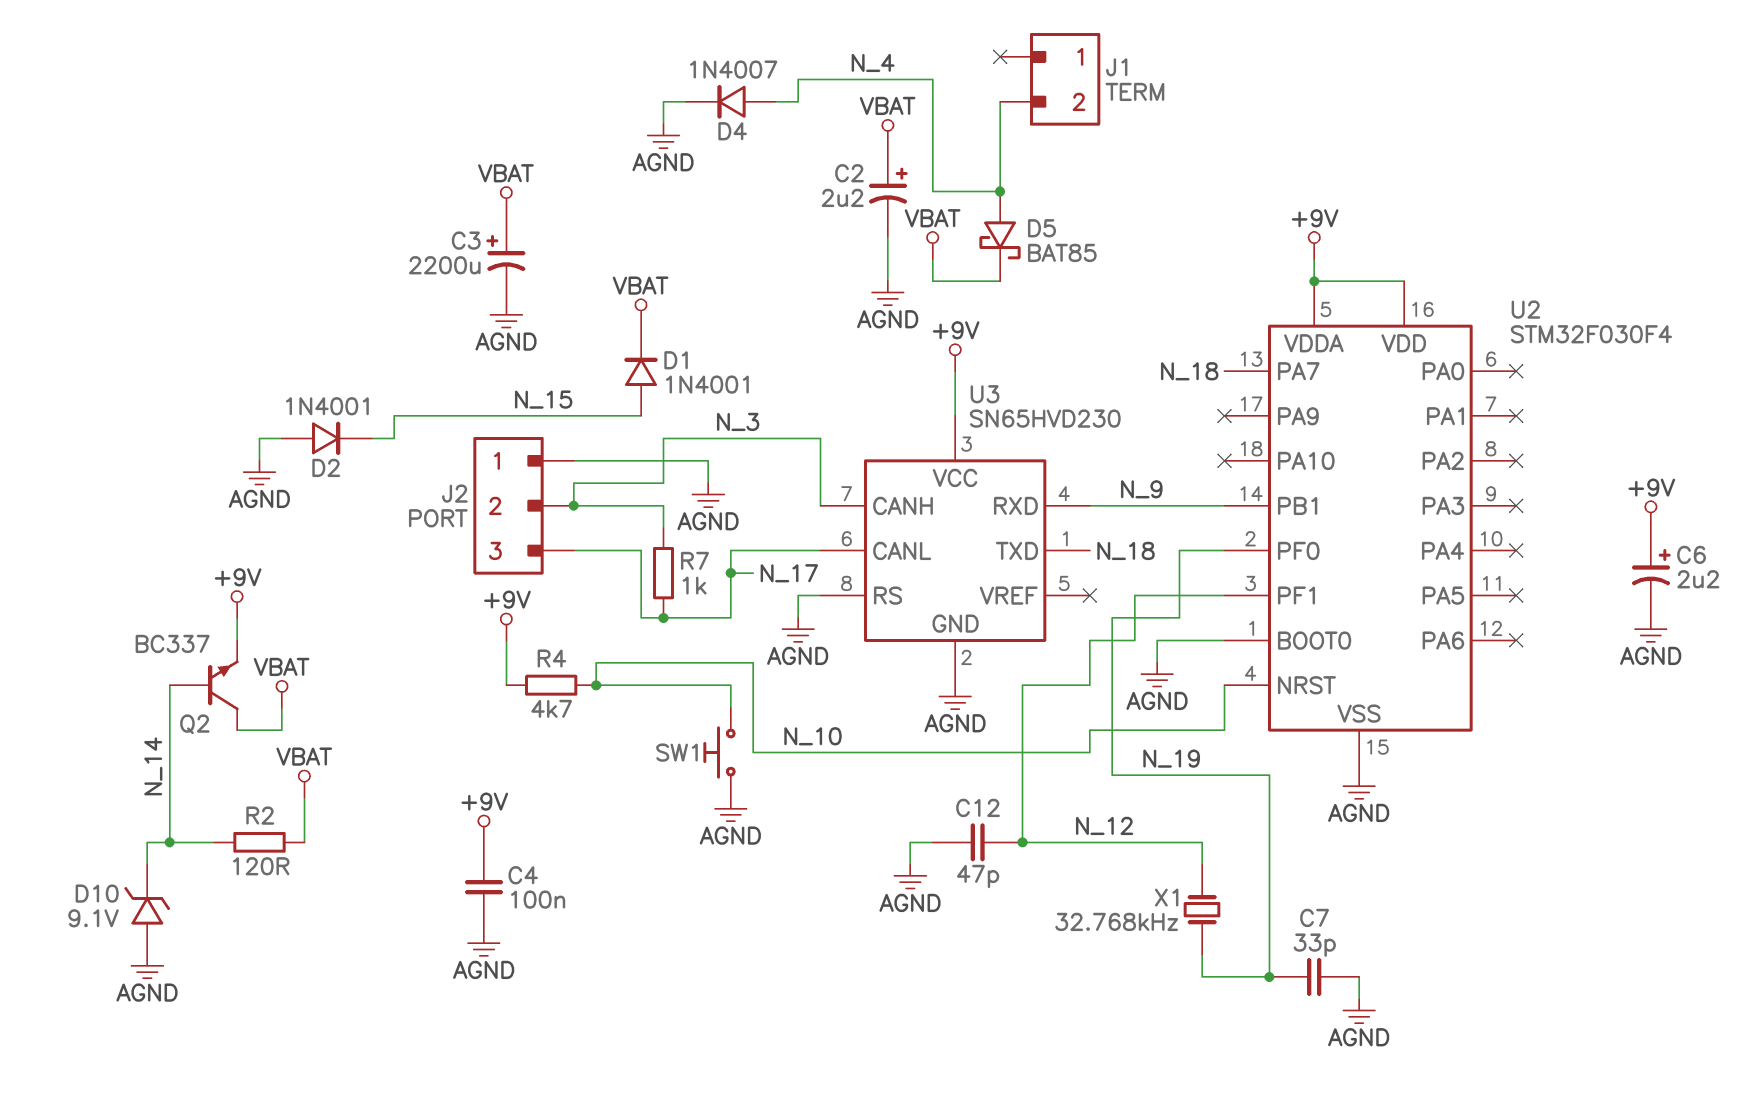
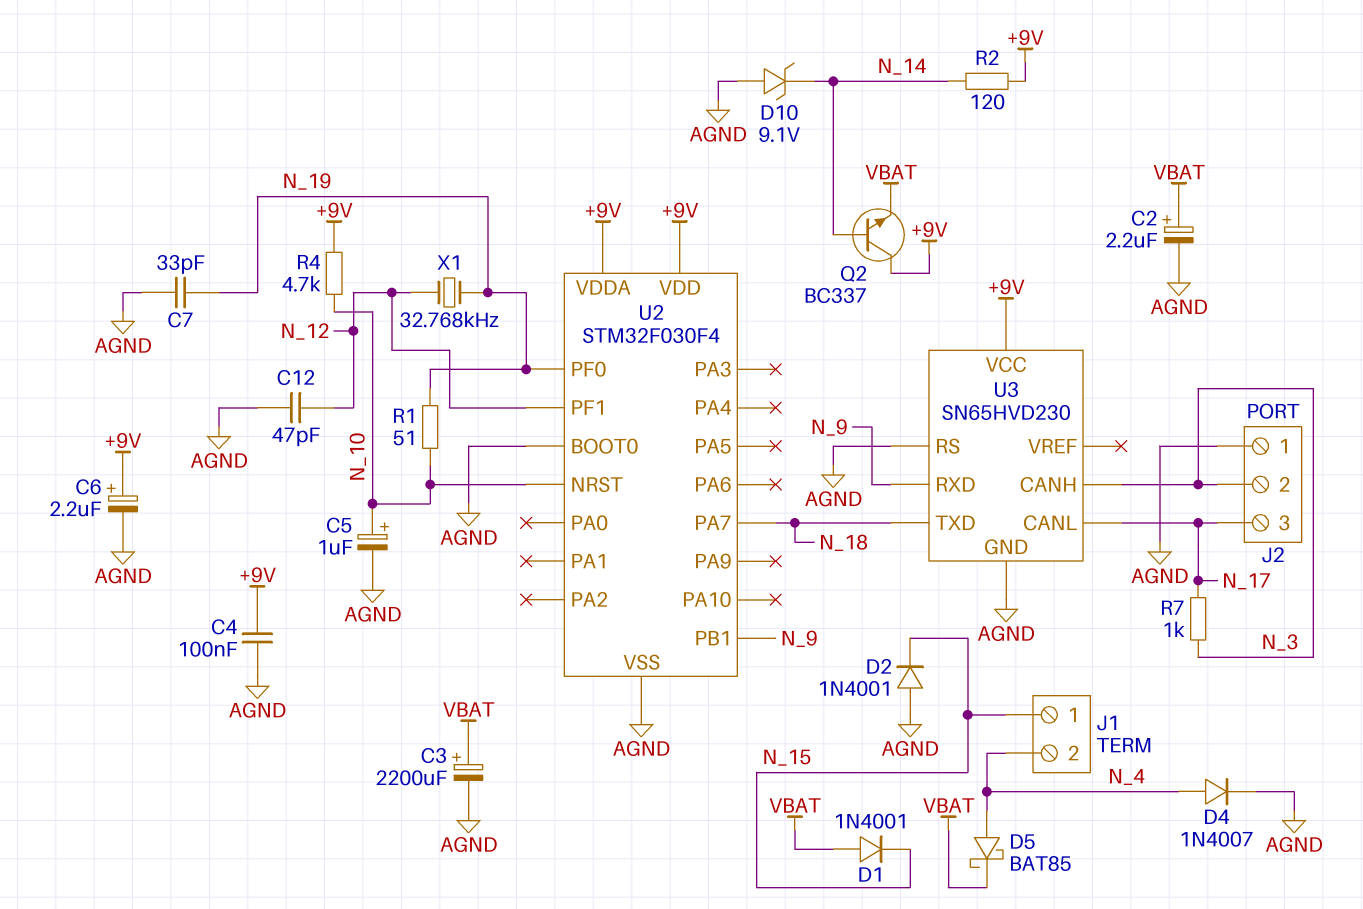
C5: none -> 1uF (plus N_10, minus AGND)
D1: diode 1N4001 (A N_15, K VBAT) -> diode 1N4001 (A VBAT, K N_15)
J1 pin 1: none -> N_15
Q2: NPN BC337 (B N_14, C VBAT, E +9V) -> NPN BC337 (B N_14, C +9V, E VBAT)
R1: none -> 51 (N_10, N_19)
R2: 120 (N_14, VBAT) -> 120 (+9V, N_14)
SW1: button (AGND, N_10) -> none

